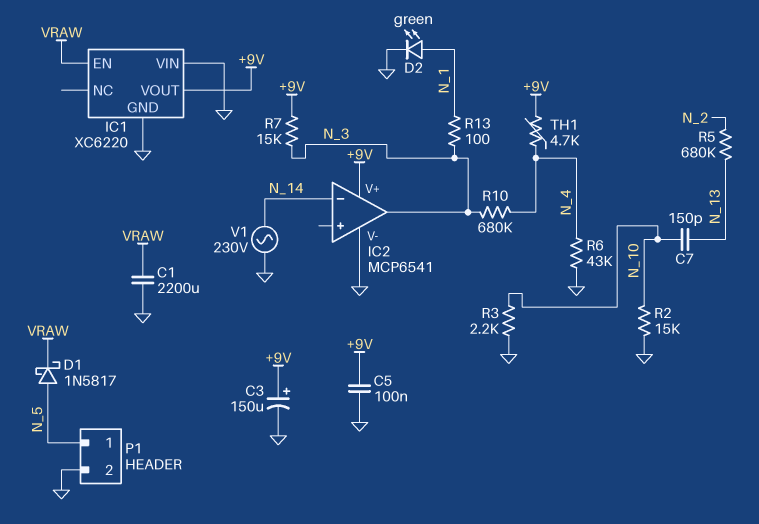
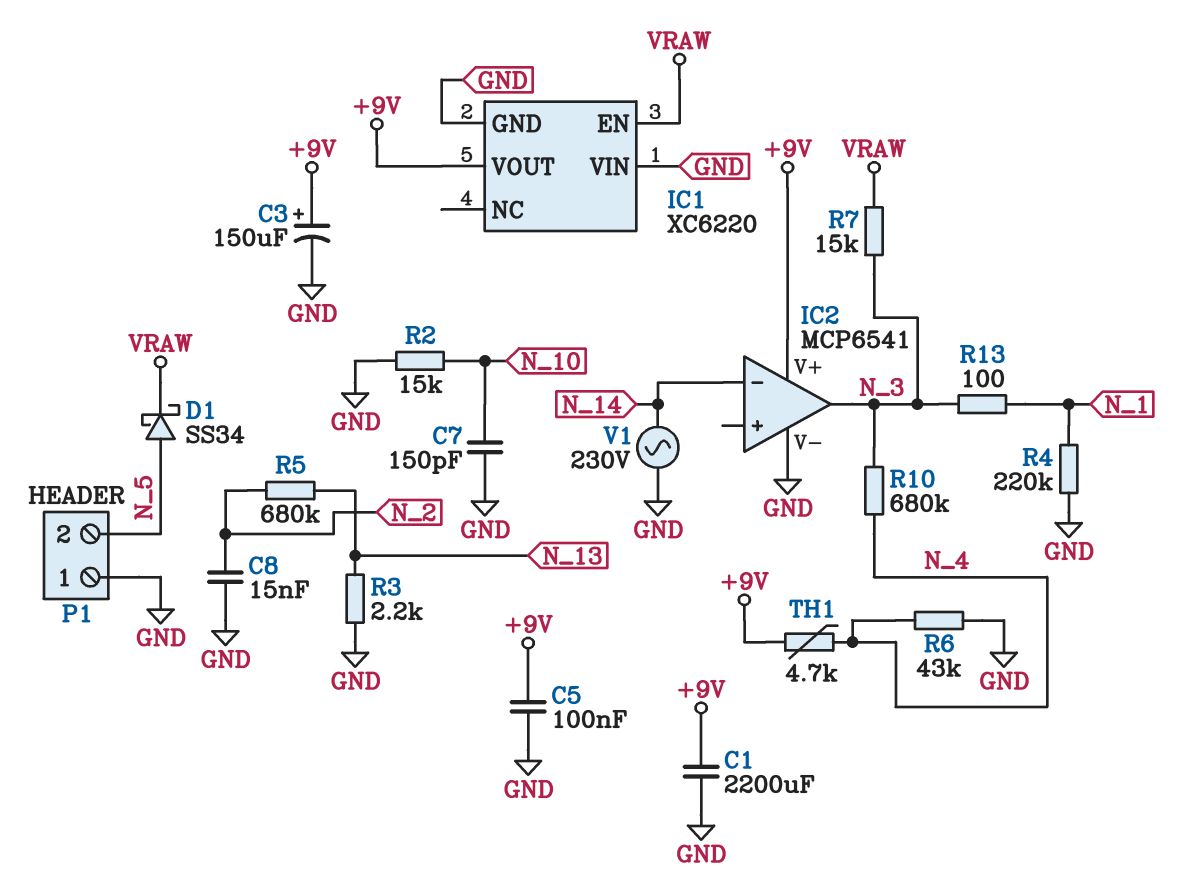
C1: 2200uF (GND, VRAW) -> 2200uF (+9V, GND)
C7: 150pF (N_10, N_13) -> 150pF (GND, N_10)
C8: none -> 15nF (GND, N_2)
D1: schottky 1N5817 (A N_5, K VRAW) -> schottky SS34 (A N_5, K VRAW)
D2: LED green (A N_1, K GND) -> none
P1 pin 1: N_5 -> GND
P1 pin 2: GND -> N_5
R3: 2.2k (GND, N_10) -> 2.2k (GND, N_13)
R4: none -> 220k (GND, N_1)
R7: 15k (+9V, N_3) -> 15k (N_3, VRAW)

